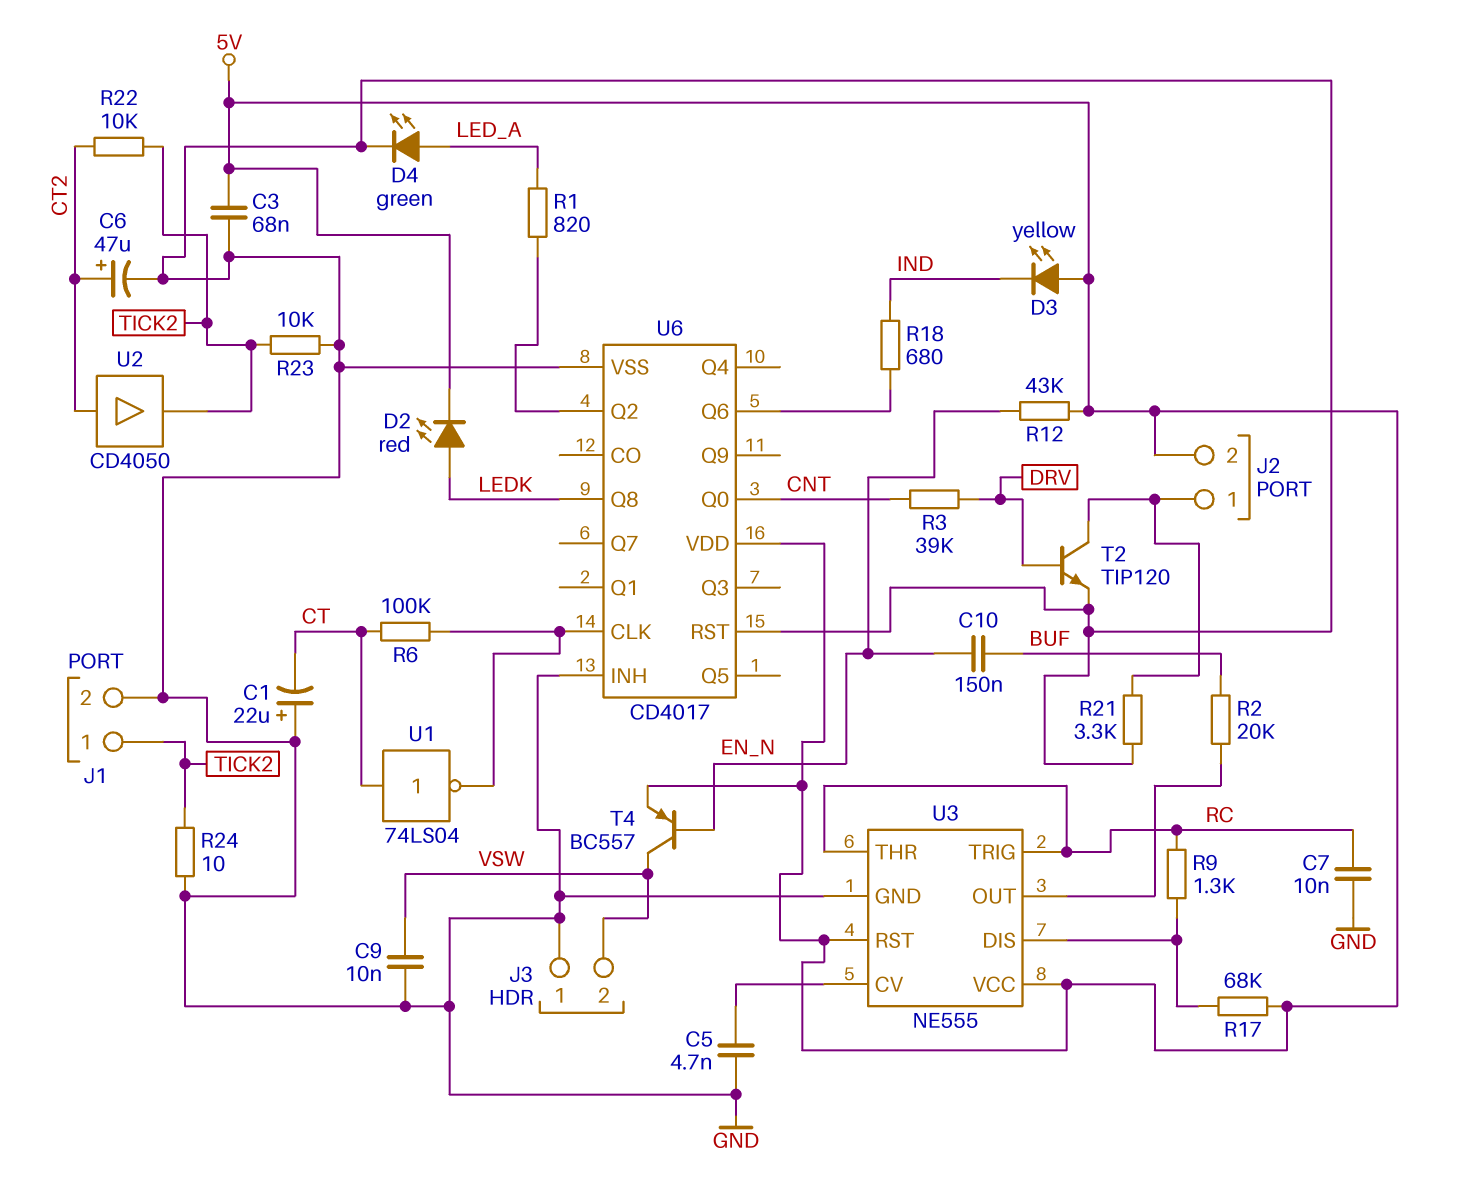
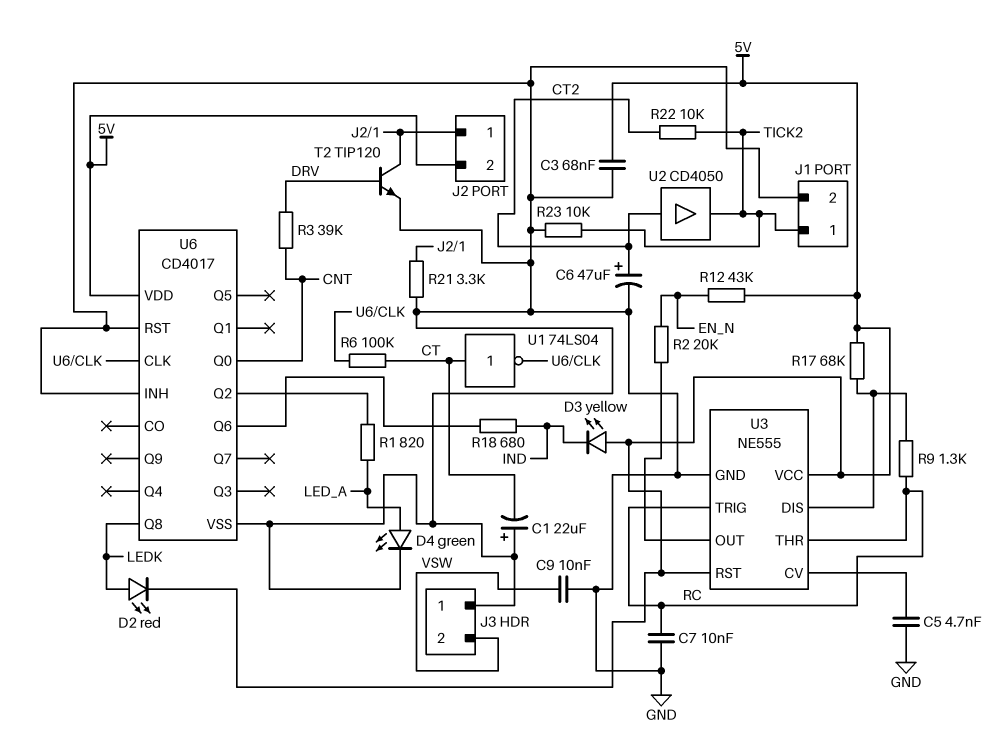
C10: 150nF (BUF, EN_N) -> none
R2: 20k (BUF, U3/OUT) -> 20k (EN_N, U3/OUT)
R24: 10 (GND, TICK2) -> none
T4: PNP BC557 (B EN_N, C VSW, E 5V) -> none

